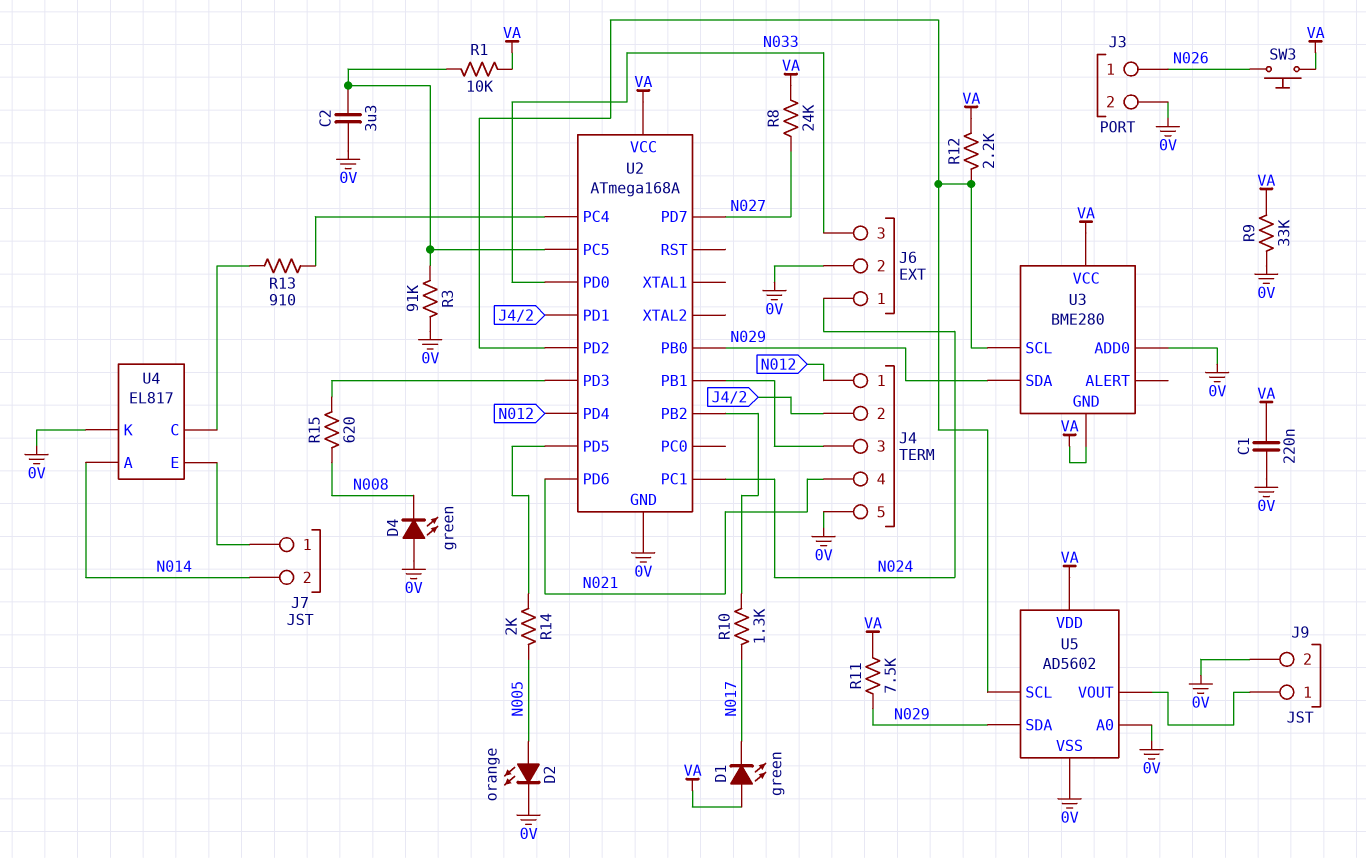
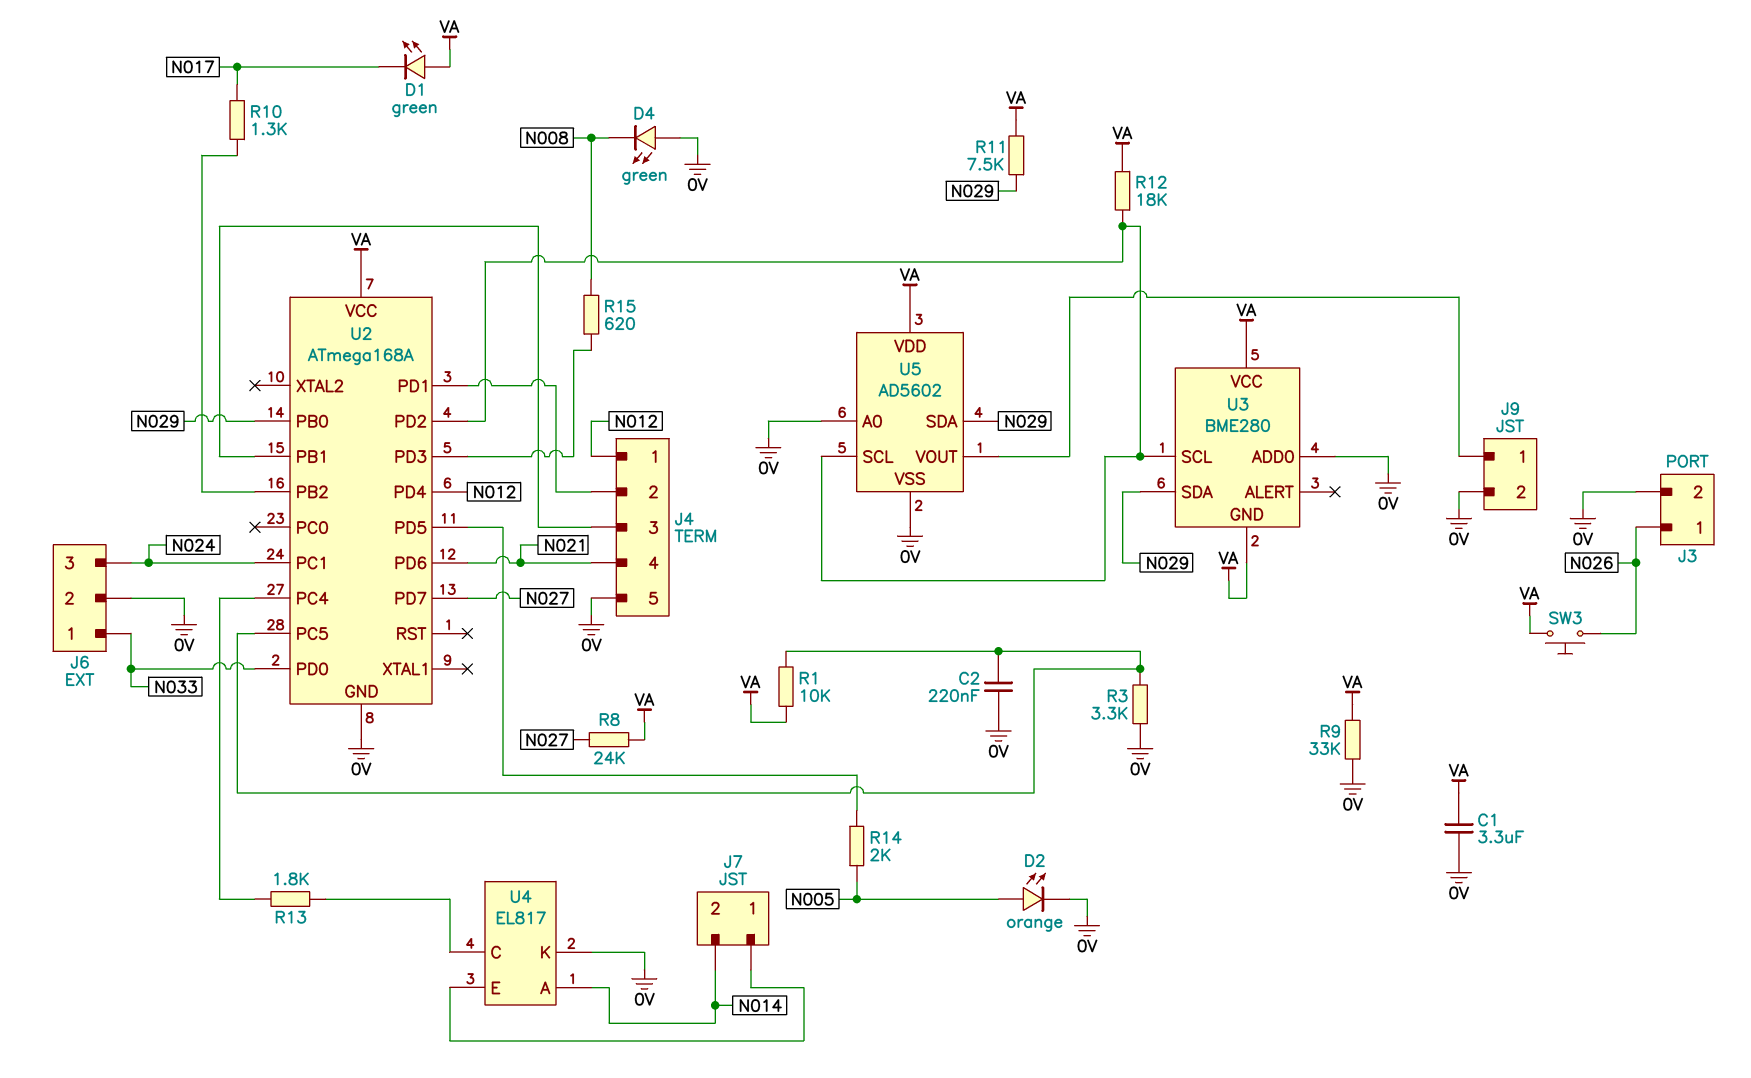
C1: 220nF (0V, VA) -> 3.3uF (0V, VA)
C2: 3.3uF (0V, U2/PC5) -> 220nF (0V, U2/PC5)
J6 pin 1: N024 -> N033
J6 pin 3: N033 -> N024
R3: 91k (0V, U2/PC5) -> 3.3k (0V, U2/PC5)
R12: 2.2k (U2/PD2, VA) -> 18k (U2/PD2, VA)
R13: 910 (U2/PC4, U4/C) -> 1.8k (U2/PC4, U4/C)

